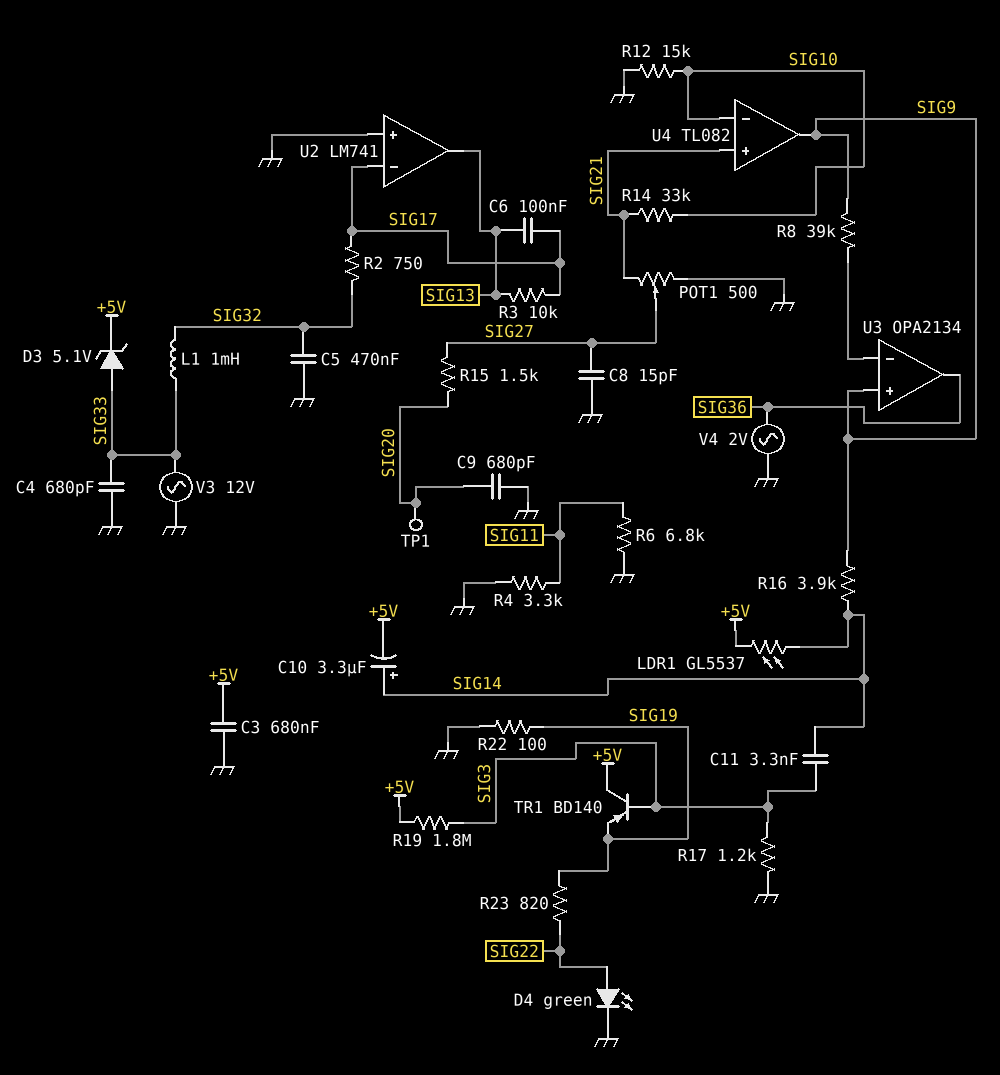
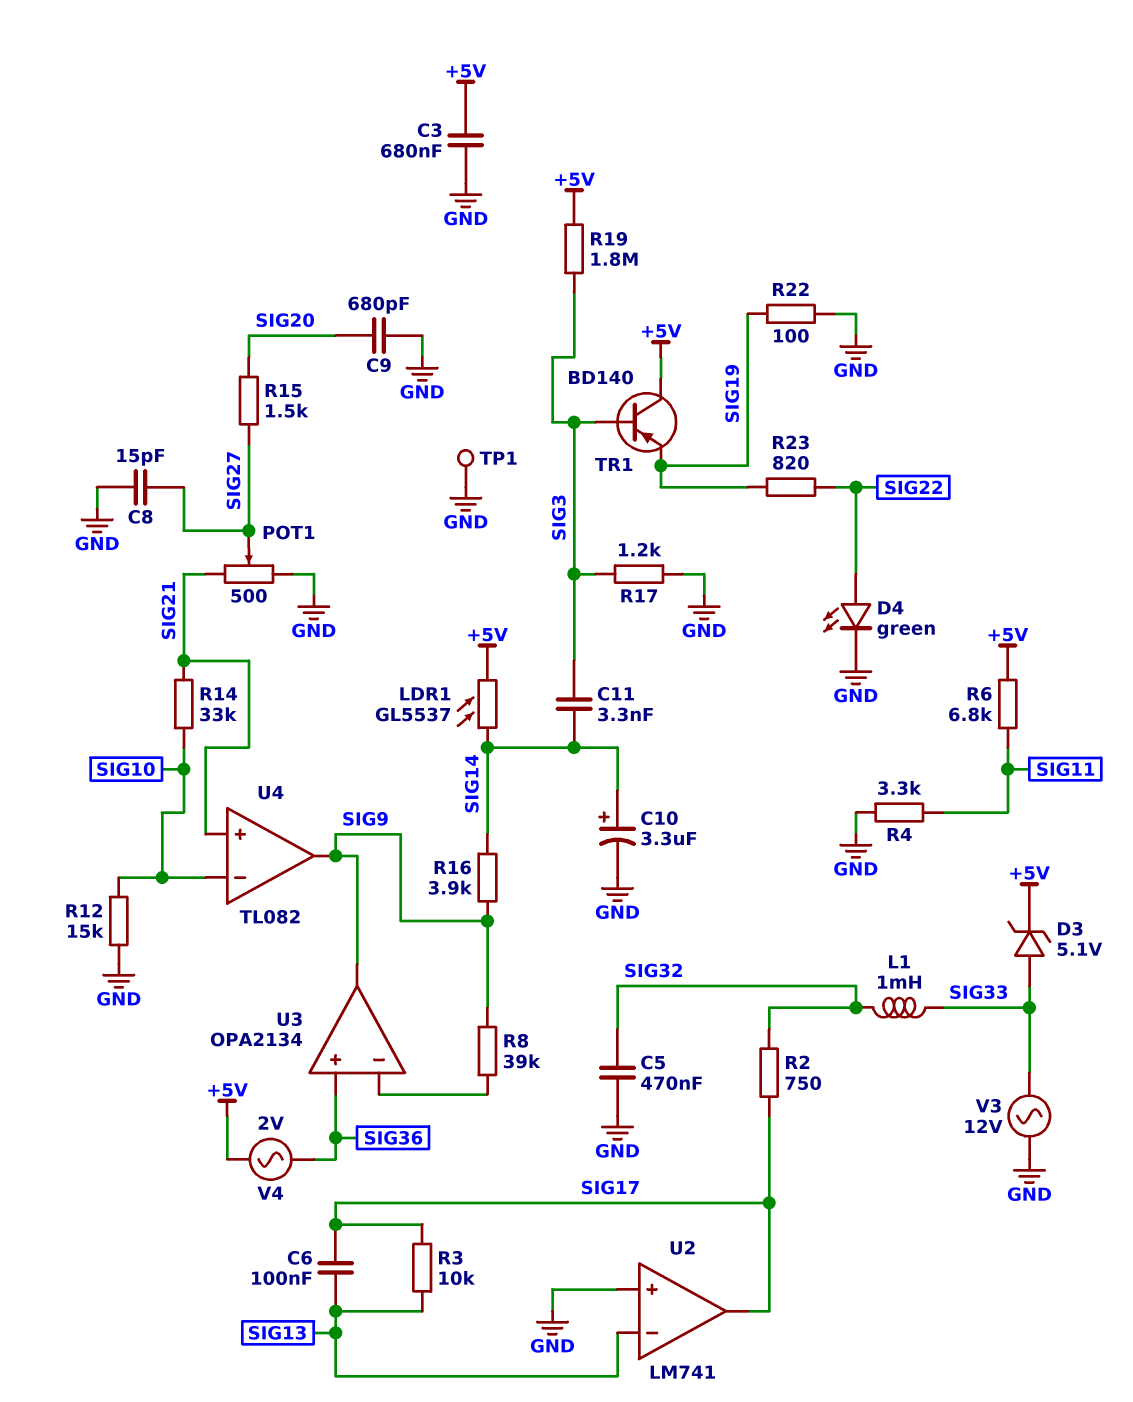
C4: 680pF (GND, SIG33) -> none
C10: 3.3uF (plus SIG14, minus +5V) -> 3.3uF (plus SIG14, minus GND)
R6: 6.8k (GND, SIG11) -> 6.8k (+5V, SIG11)
TP1: test point (SIG20) -> test point (GND)
U2 pin in-: SIG17 -> SIG13
U2 pin out: SIG13 -> SIG17
U3 pin in+: SIG9 -> SIG36
U3 pin out: SIG36 -> SIG9
V4: AC 2V (GND, SIG36) -> AC 2V (+5V, SIG36)

